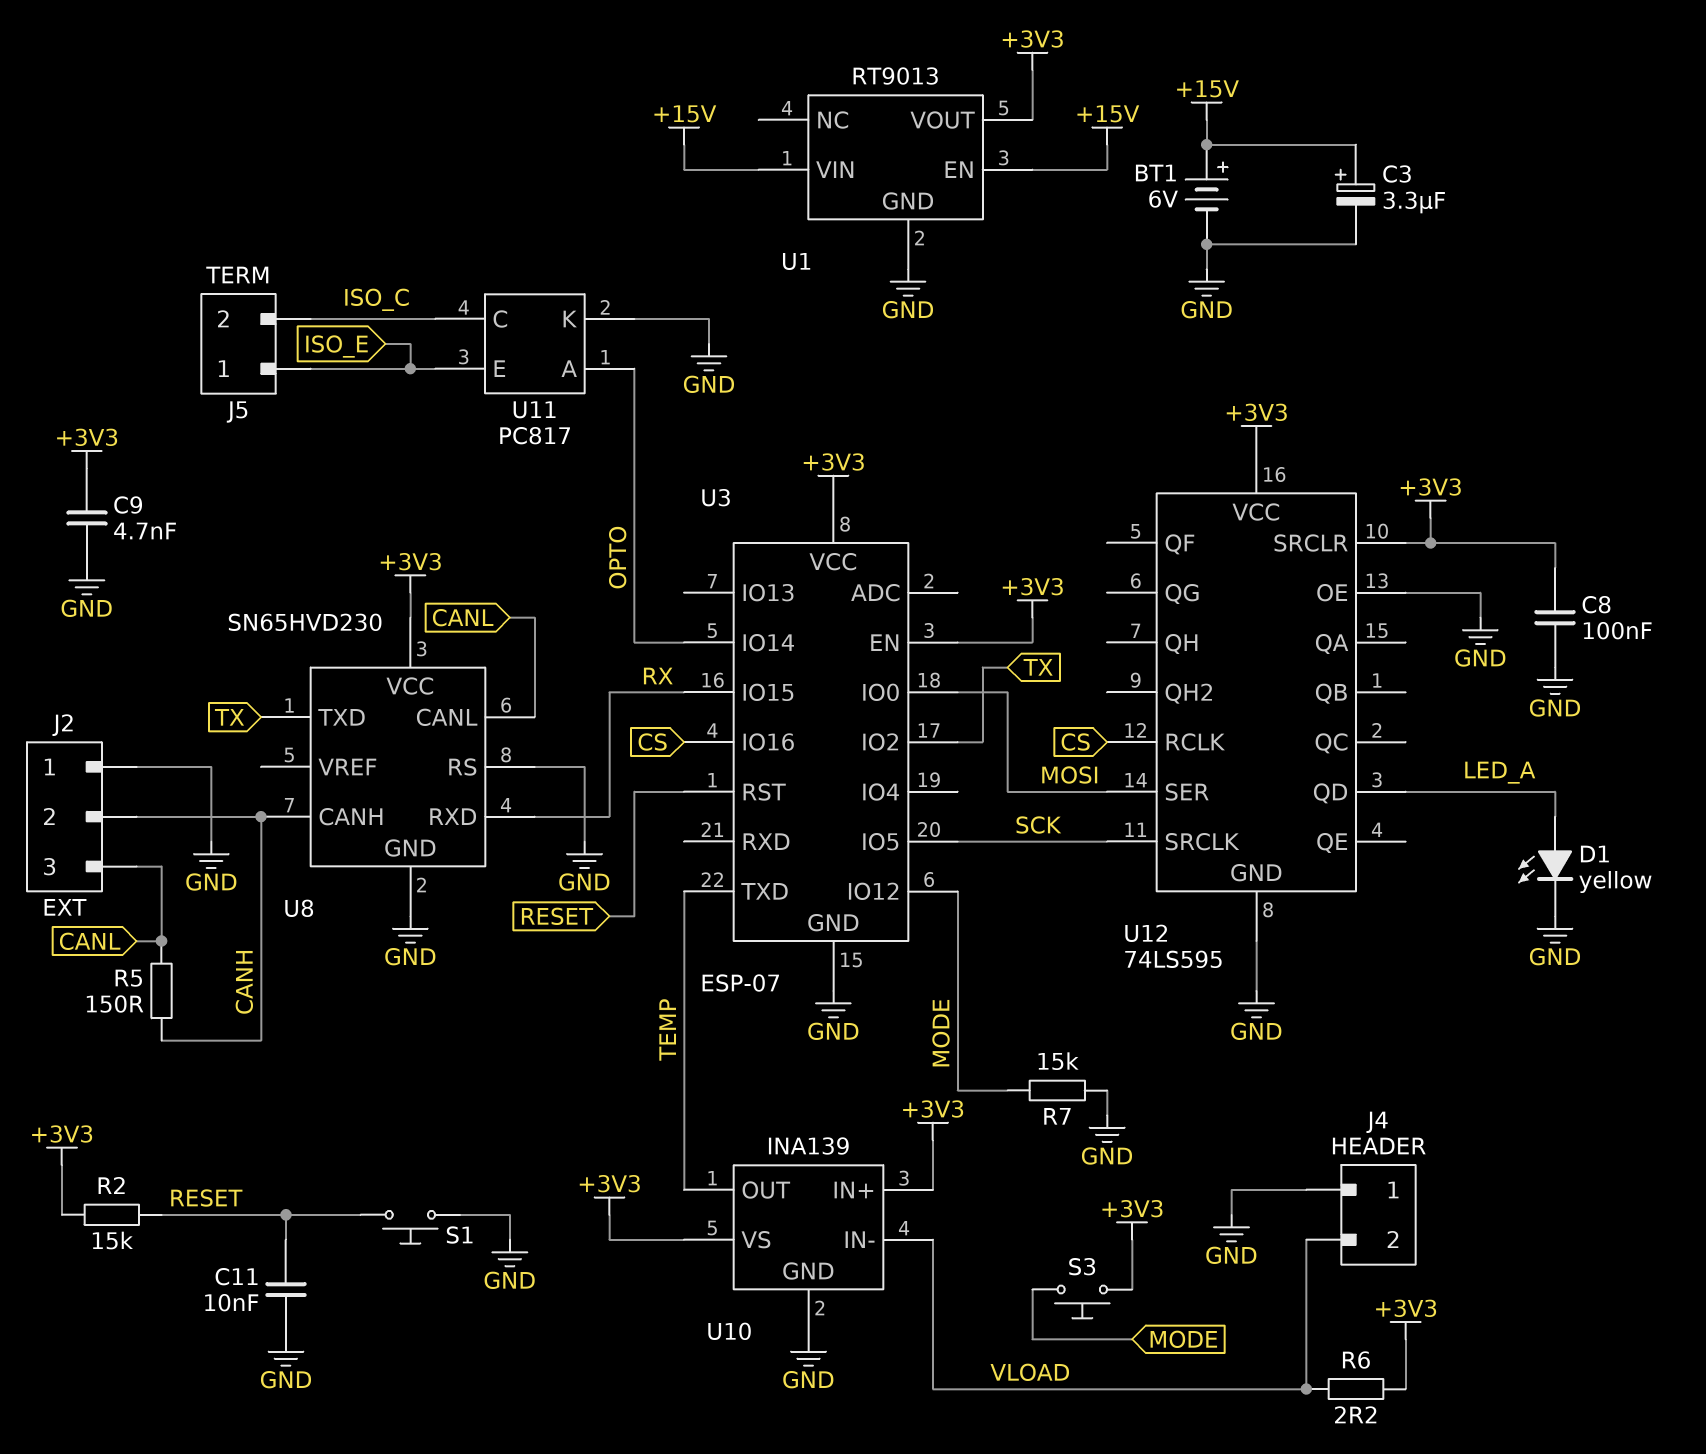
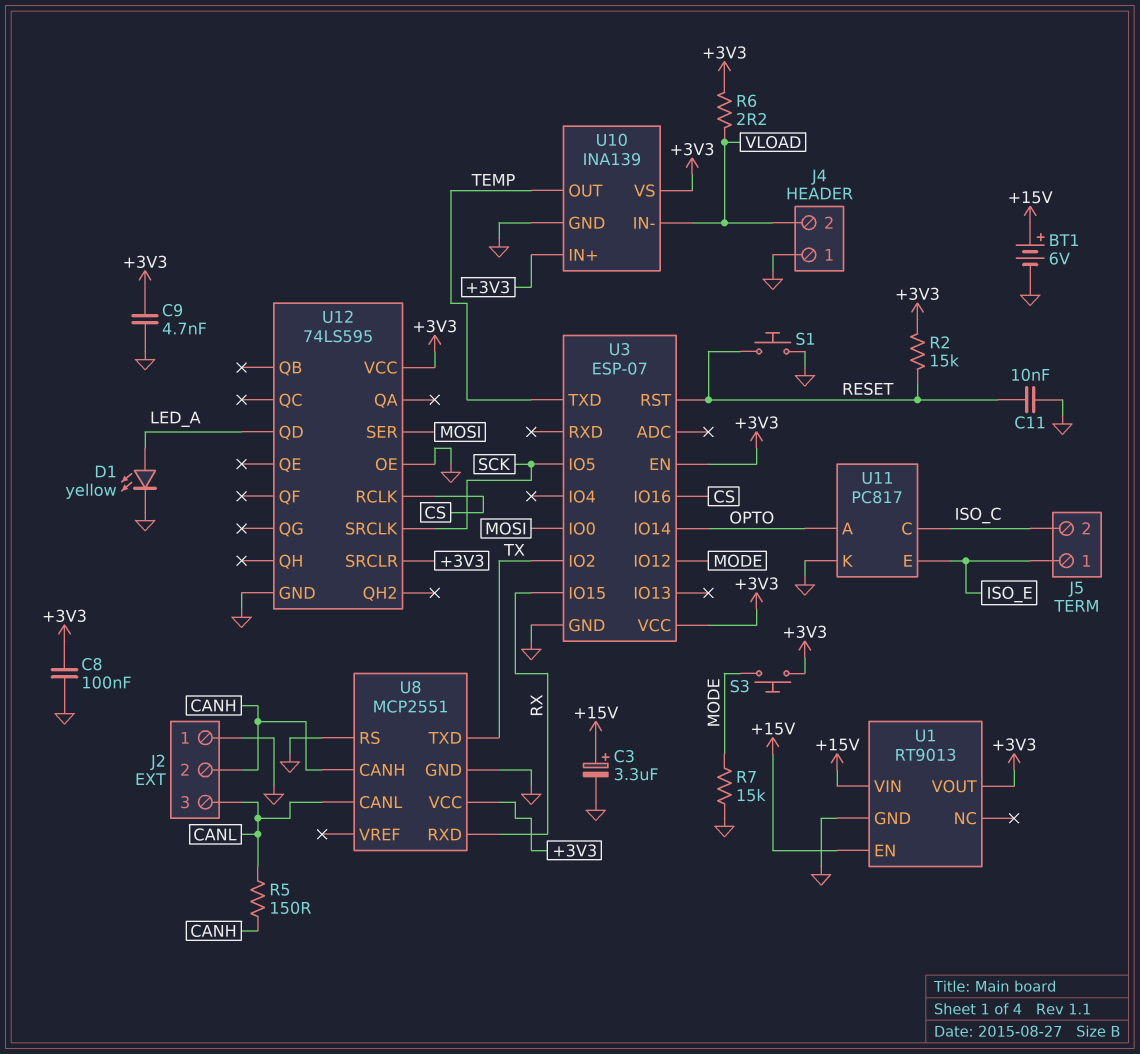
U8: SN65HVD230 -> MCP2551

